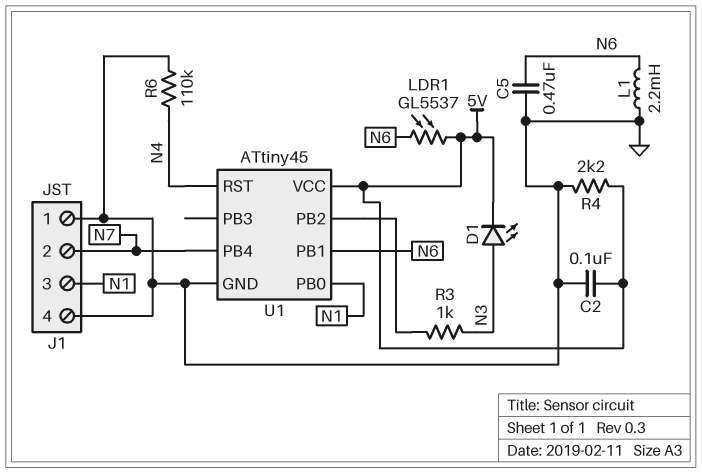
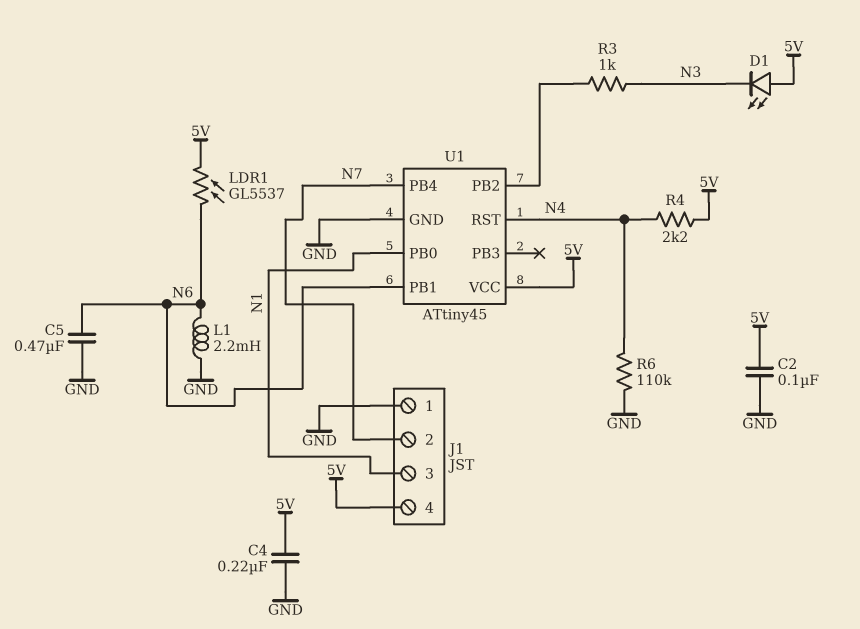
C4: none -> 220nF (5V, GND)
D1: LED (A N3, K 5V) -> LED (A 5V, K N3)
J1 pin 4: GND -> 5V
R4: 2.2k (5V, GND) -> 2.2k (5V, N4)

